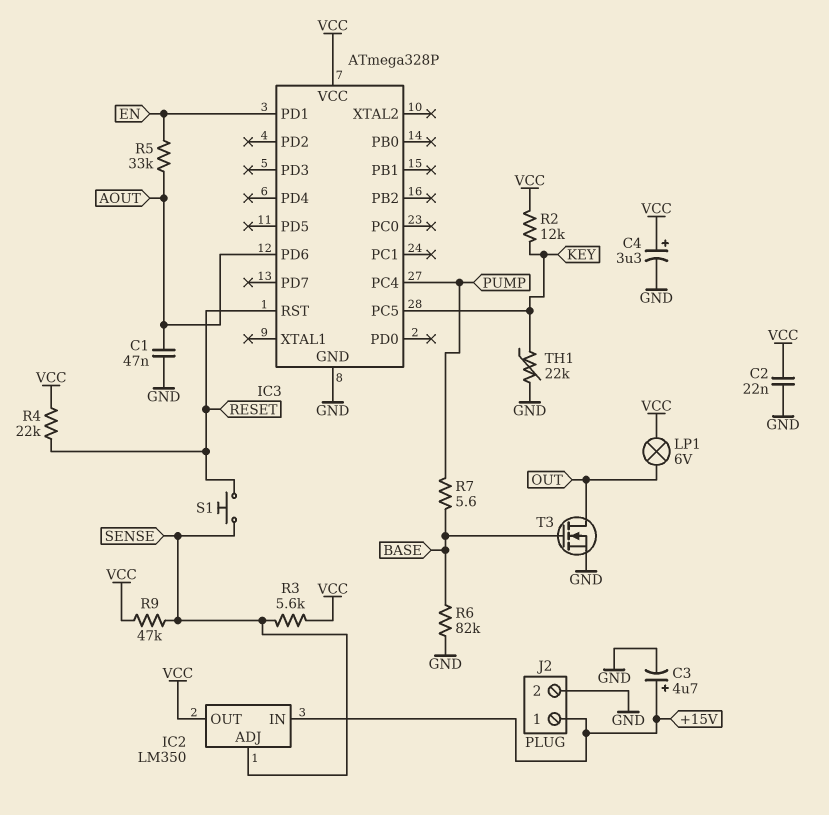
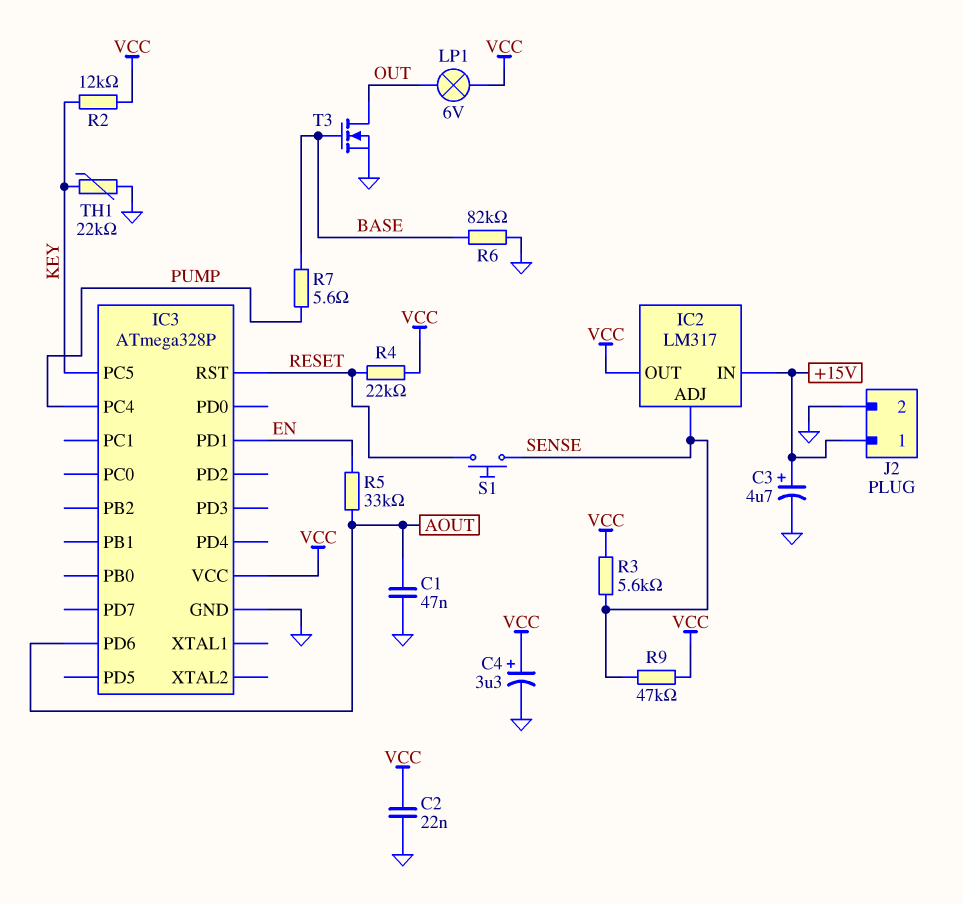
IC2: LM350 -> LM317

